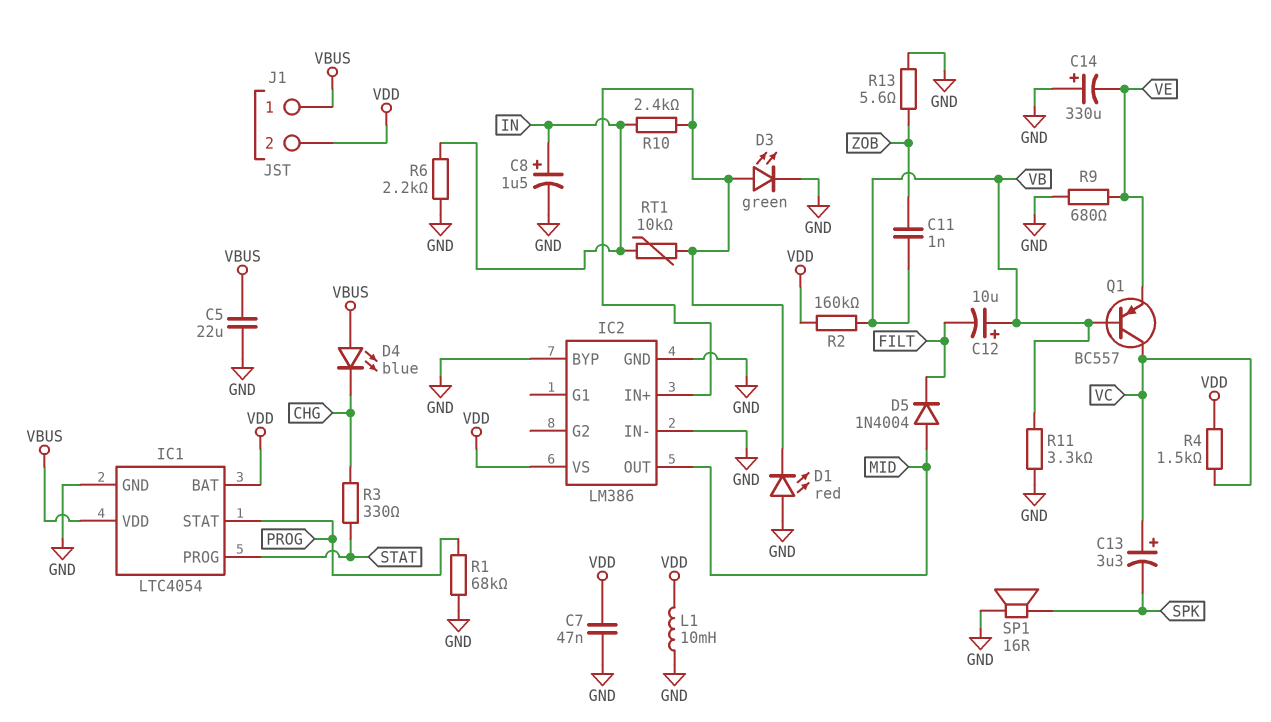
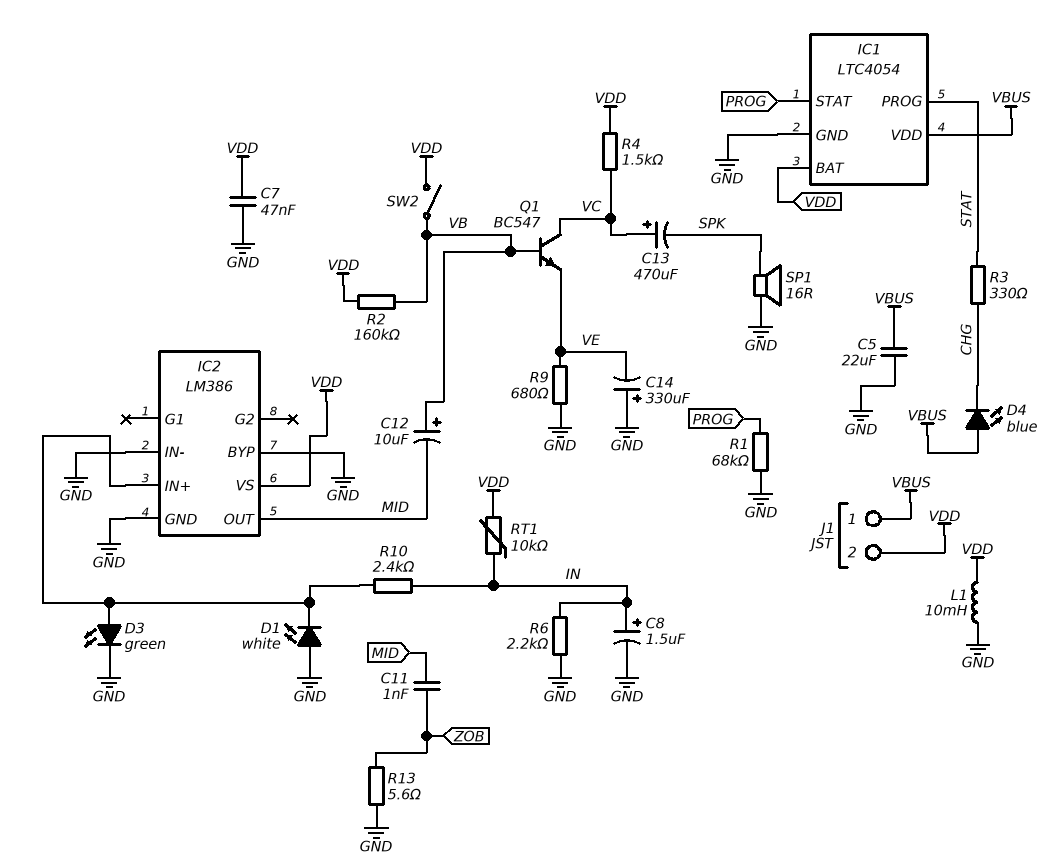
C11: 1nF (VB, ZOB) -> 1nF (MID, ZOB)
C12: 10uF (plus VB, minus FILT) -> 10uF (plus VB, minus MID)
C13: 3.3uF (plus VC, minus SPK) -> 470uF (plus VC, minus SPK)
D1: LED red (A GND, K IC2/IN+) -> LED white (A GND, K IC2/IN+)
D5: diode 1N4004 (A MID, K FILT) -> none
Q1: PNP BC557 (B VB, C VC, E VE) -> NPN BC547 (B VB, C VC, E VE)
R11: 3.3k (GND, VB) -> none
RT1: 10k (IC2/IN+, IN) -> 10k (IN, VDD)
SW2: none -> switch (VB, VDD)

